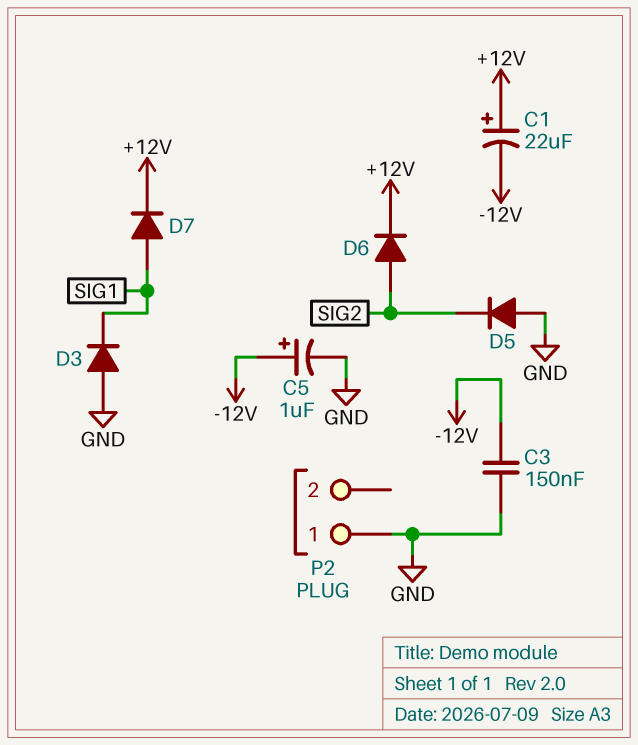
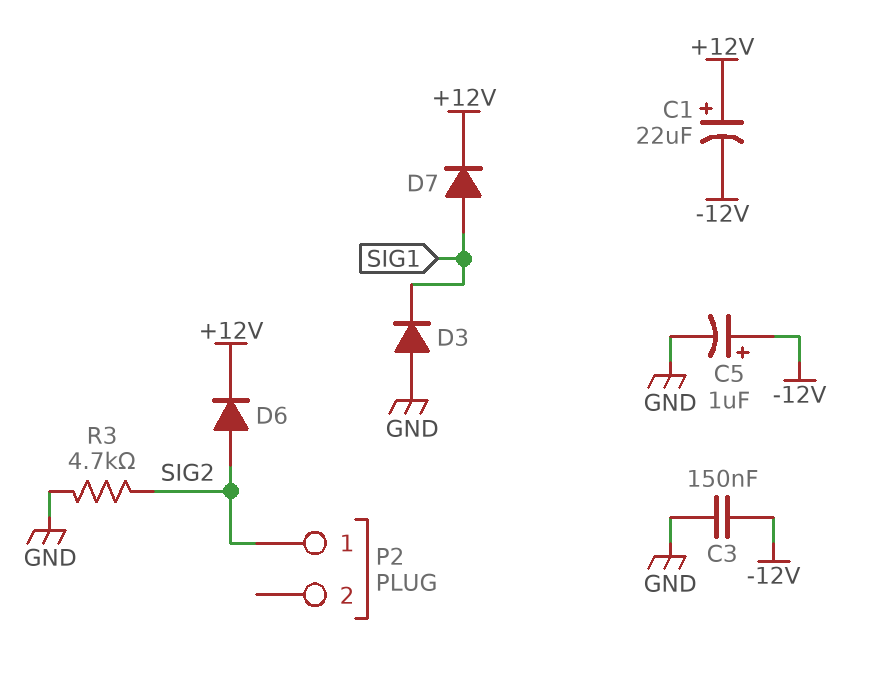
D5: diode (A GND, K SIG2) -> none
P2 pin 1: GND -> SIG2
R3: none -> 4.7k (GND, SIG2)

